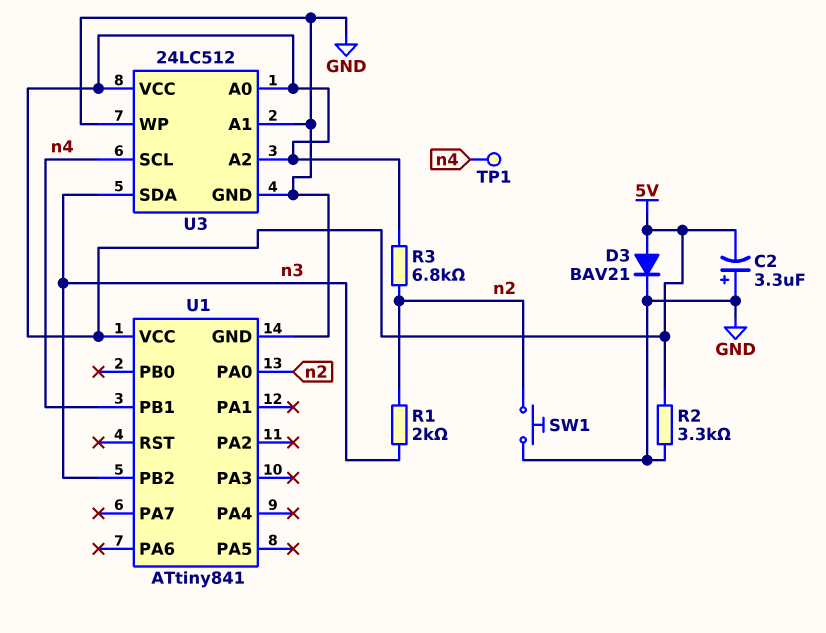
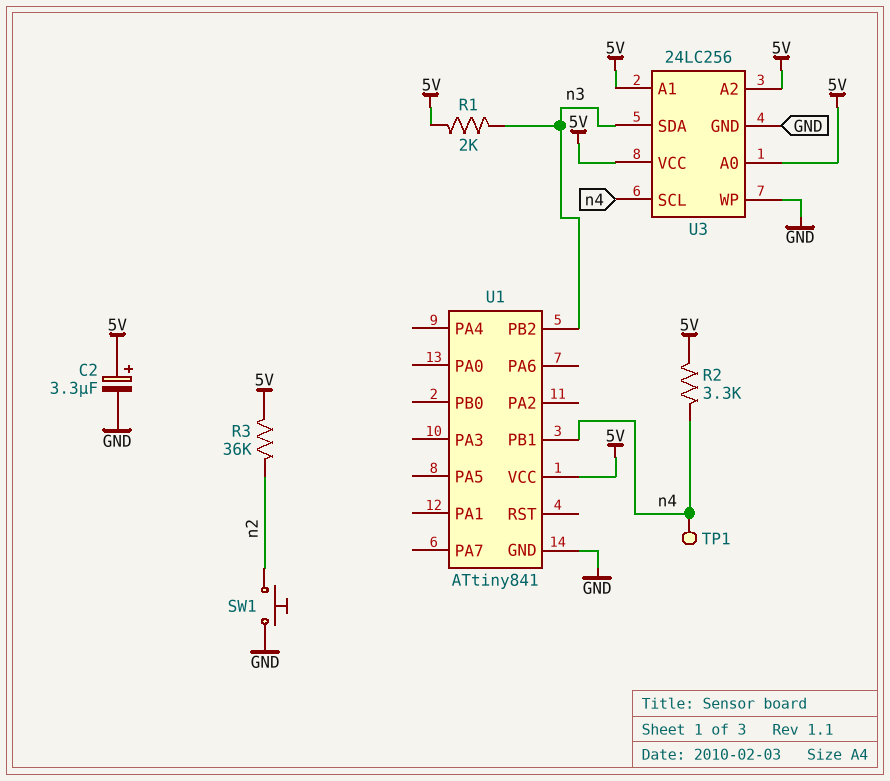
C2: 3.3uF (plus GND, minus 5V) -> 3.3uF (plus 5V, minus GND)
D3: diode BAV21 (A 5V, K GND) -> none
R1: 2k (n2, n3) -> 2k (5V, n3)
R2: 3.3k (5V, GND) -> 3.3k (5V, n4)
R3: 6.8k (5V, n2) -> 36k (5V, n2)
U1 pin PA0: n2 -> none
U3: 24LC512 -> 24LC256
U3 pin A1: GND -> 5V

